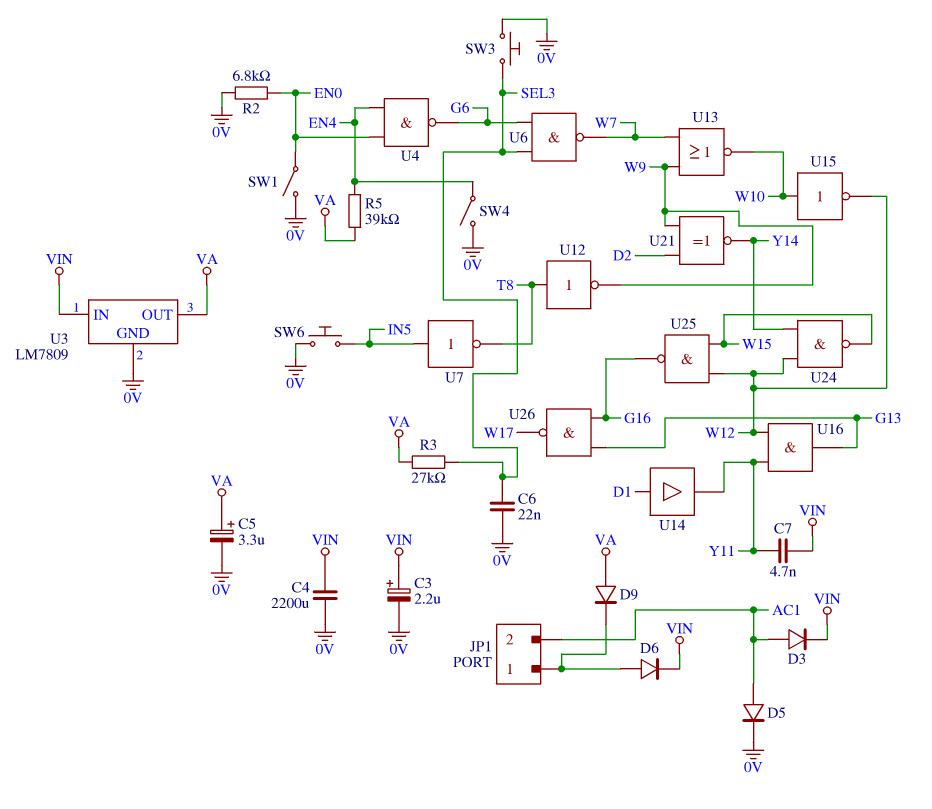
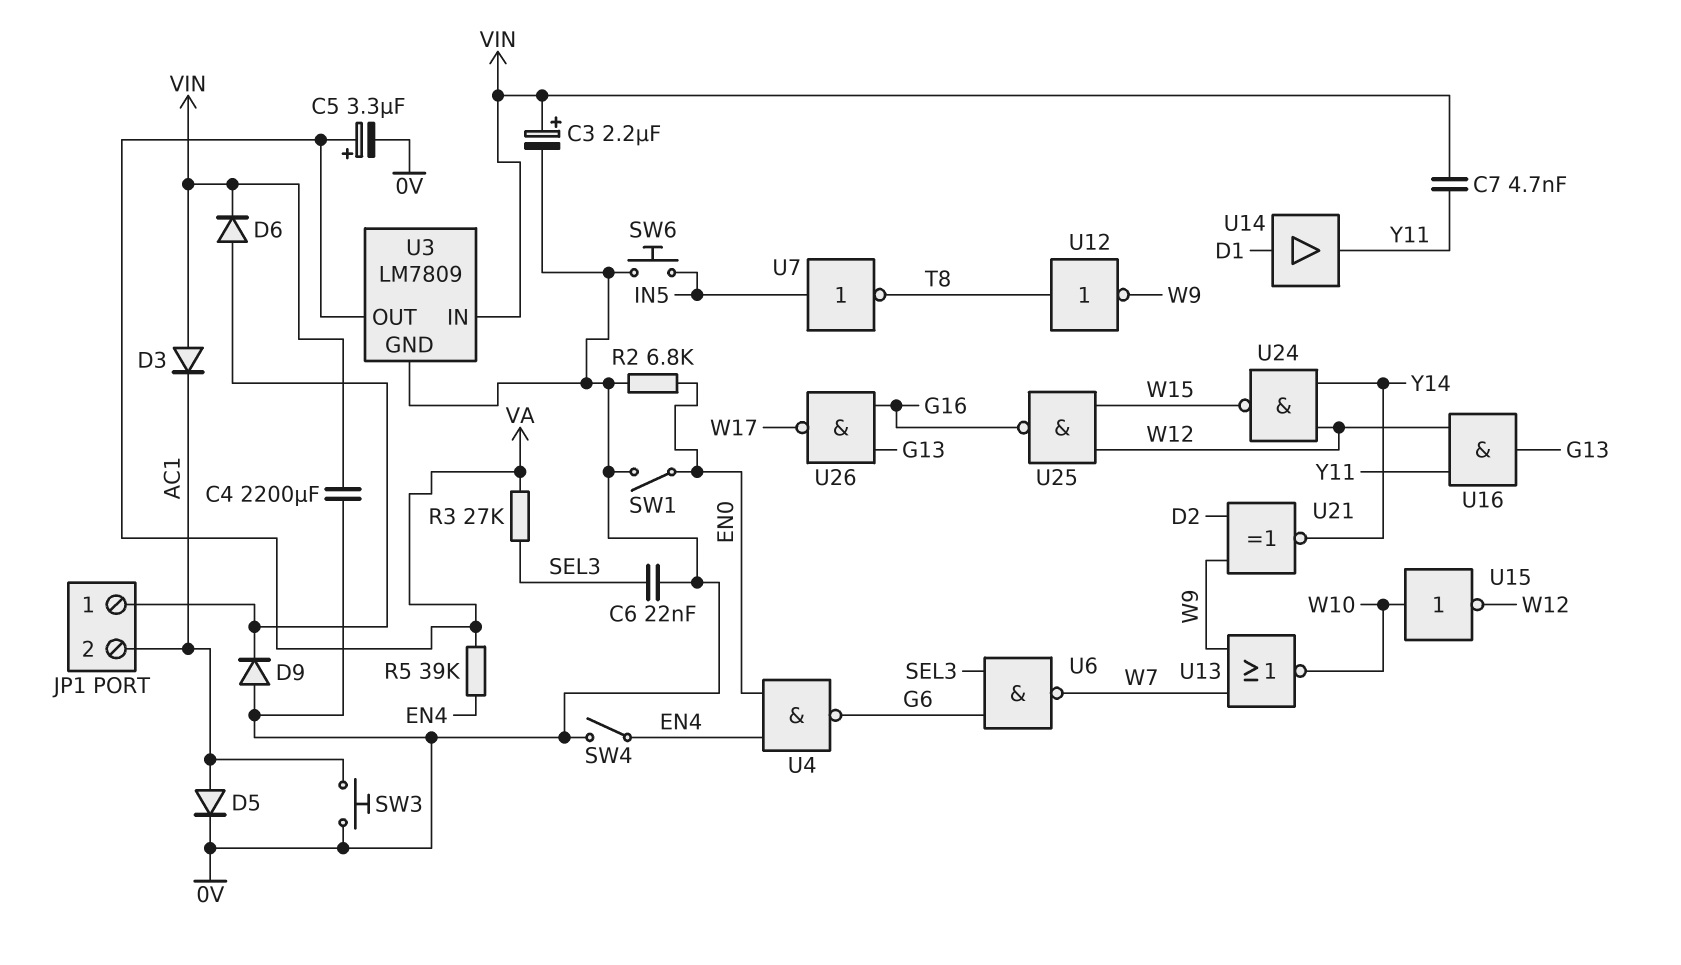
D3: diode (A AC1, K VIN) -> diode (A VIN, K AC1)
D9: diode (A VA, K JP1/1) -> diode (A 0V, K JP1/1)
SW3: button (0V, SEL3) -> button (0V, AC1)

